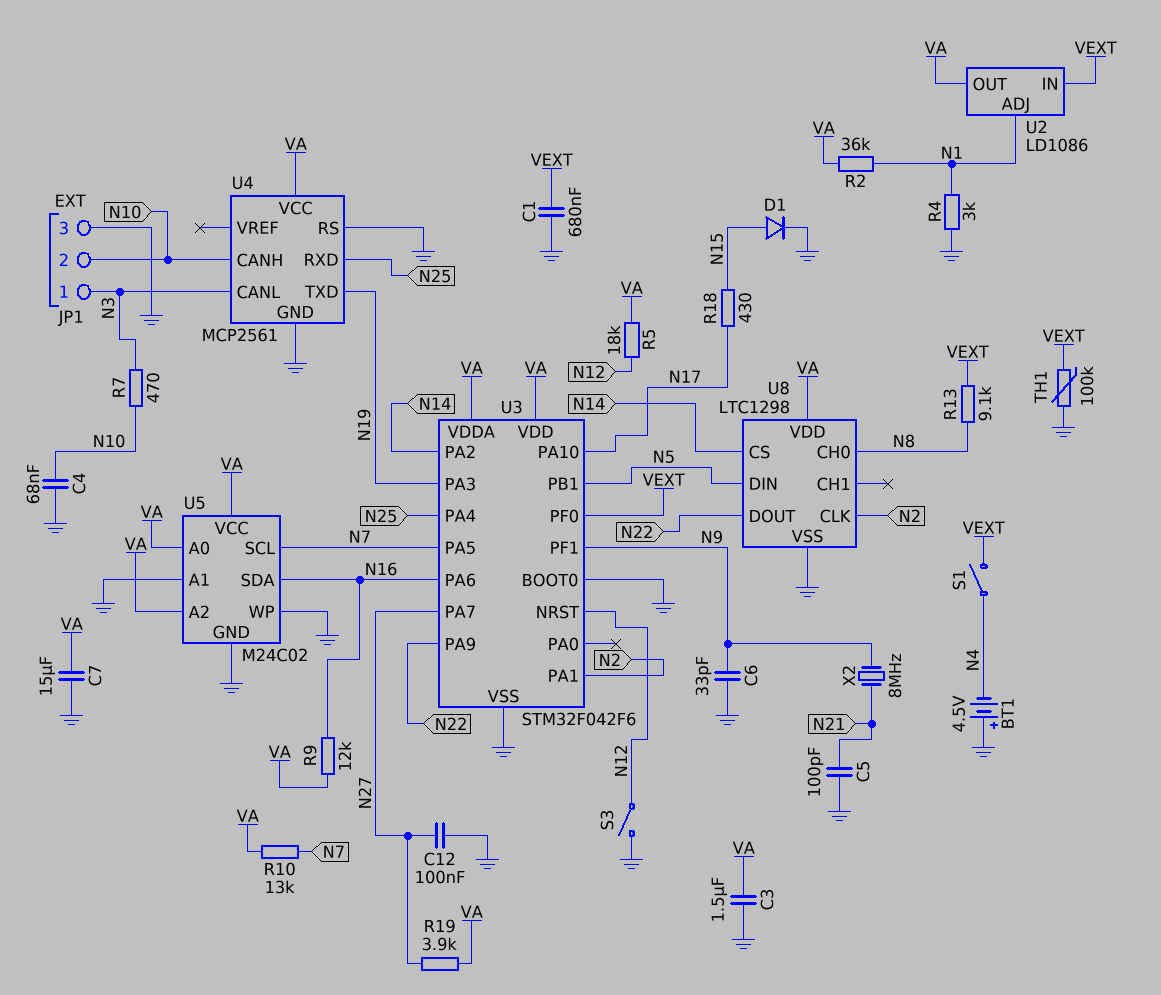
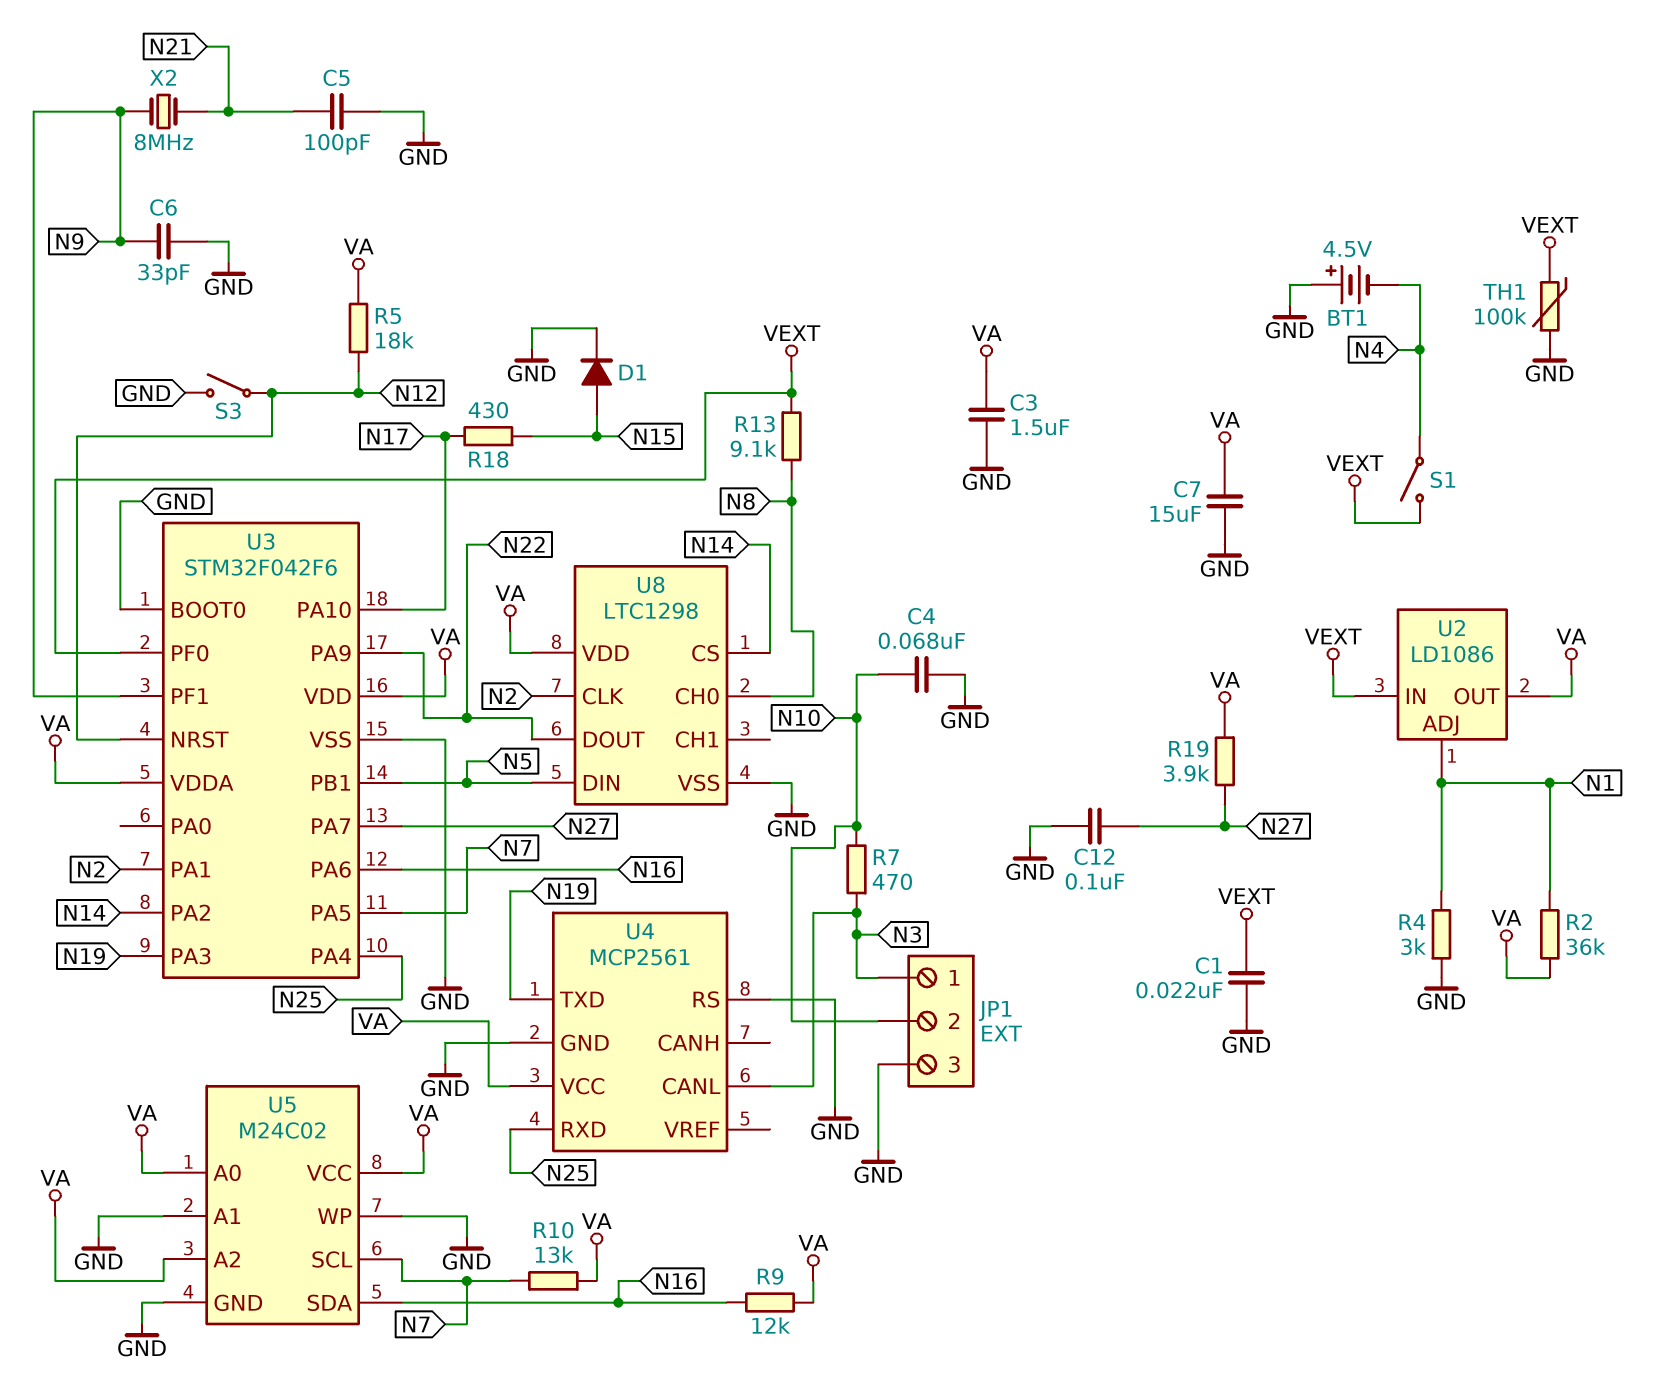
C1: 680nF (GND, VEXT) -> 22nF (GND, VEXT)
U4 pin CANH: N10 -> none

